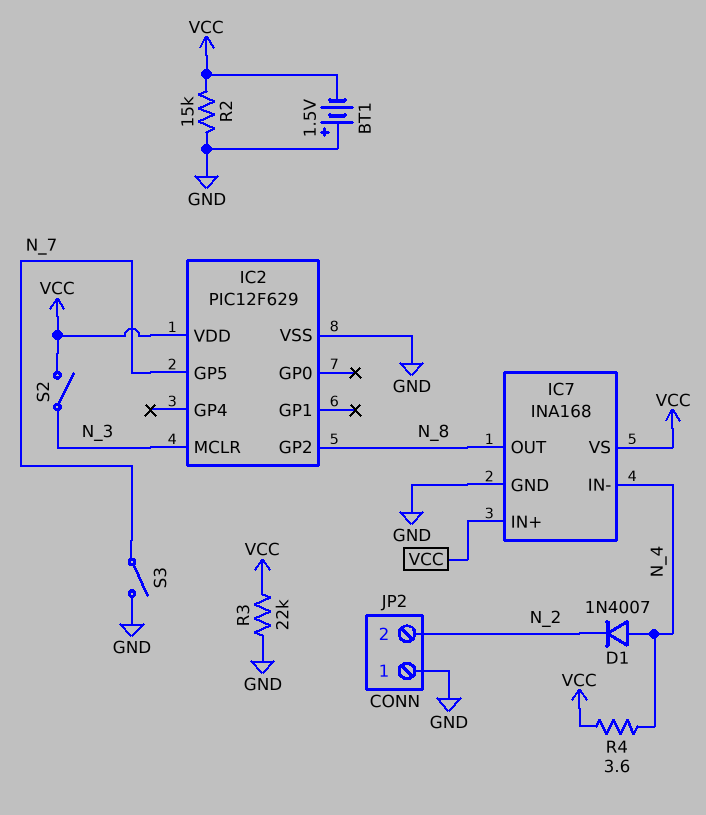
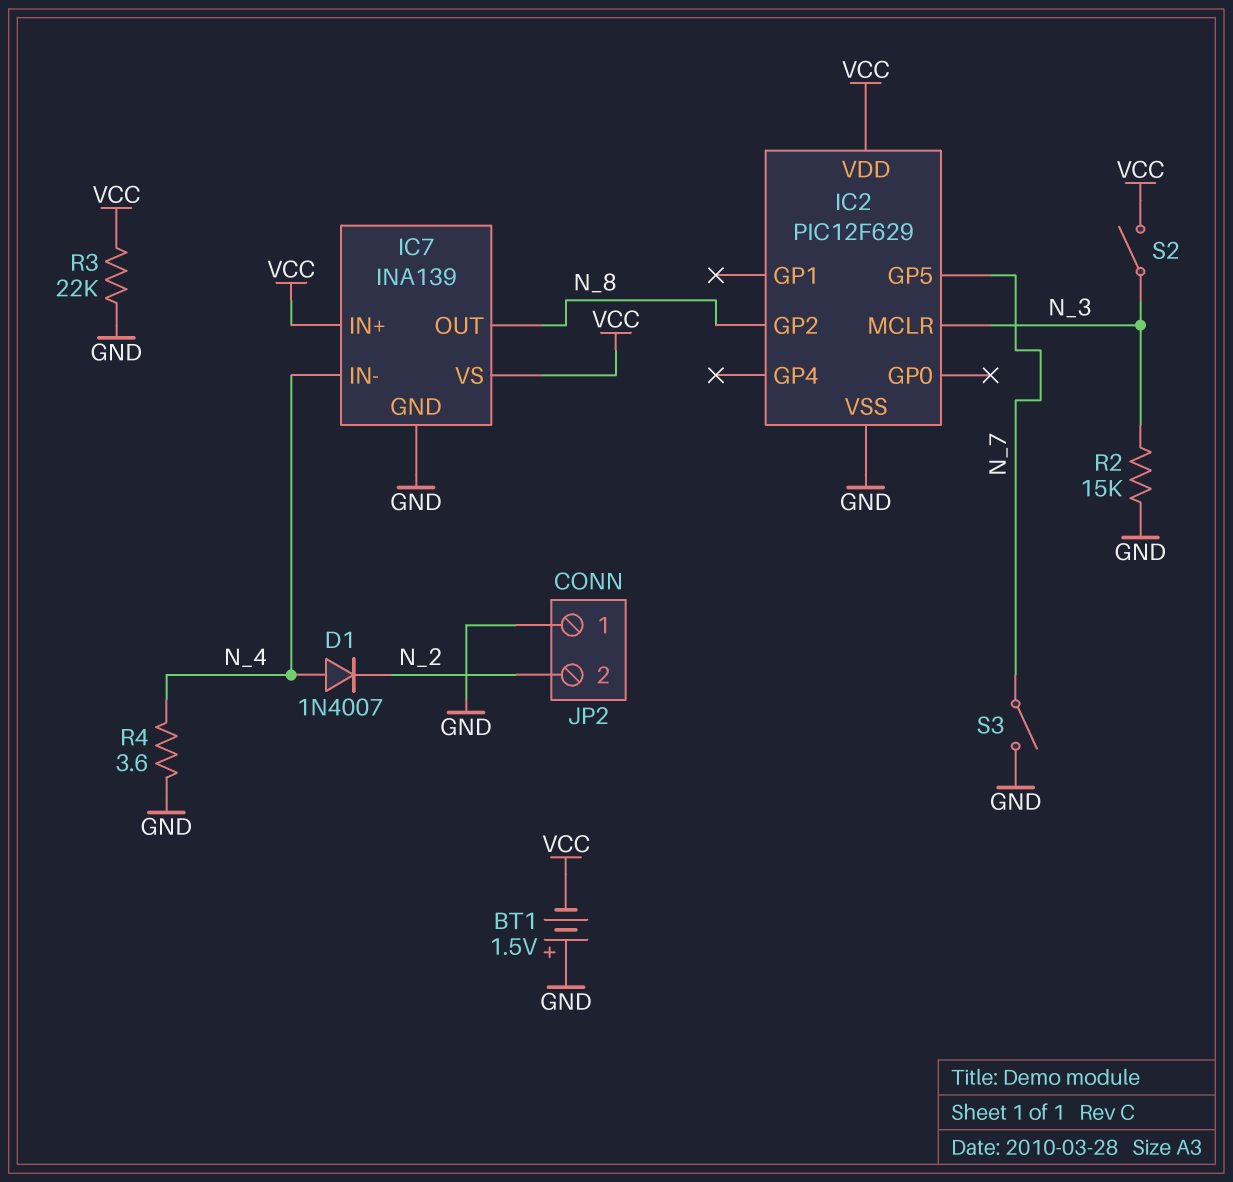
IC7: INA168 -> INA139
R2: 15k (GND, VCC) -> 15k (GND, N_3)
R4: 3.6 (N_4, VCC) -> 3.6 (GND, N_4)

